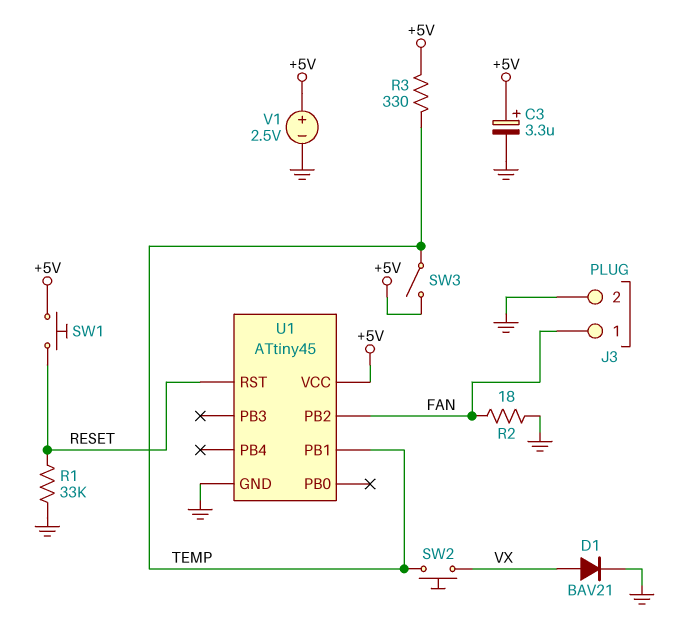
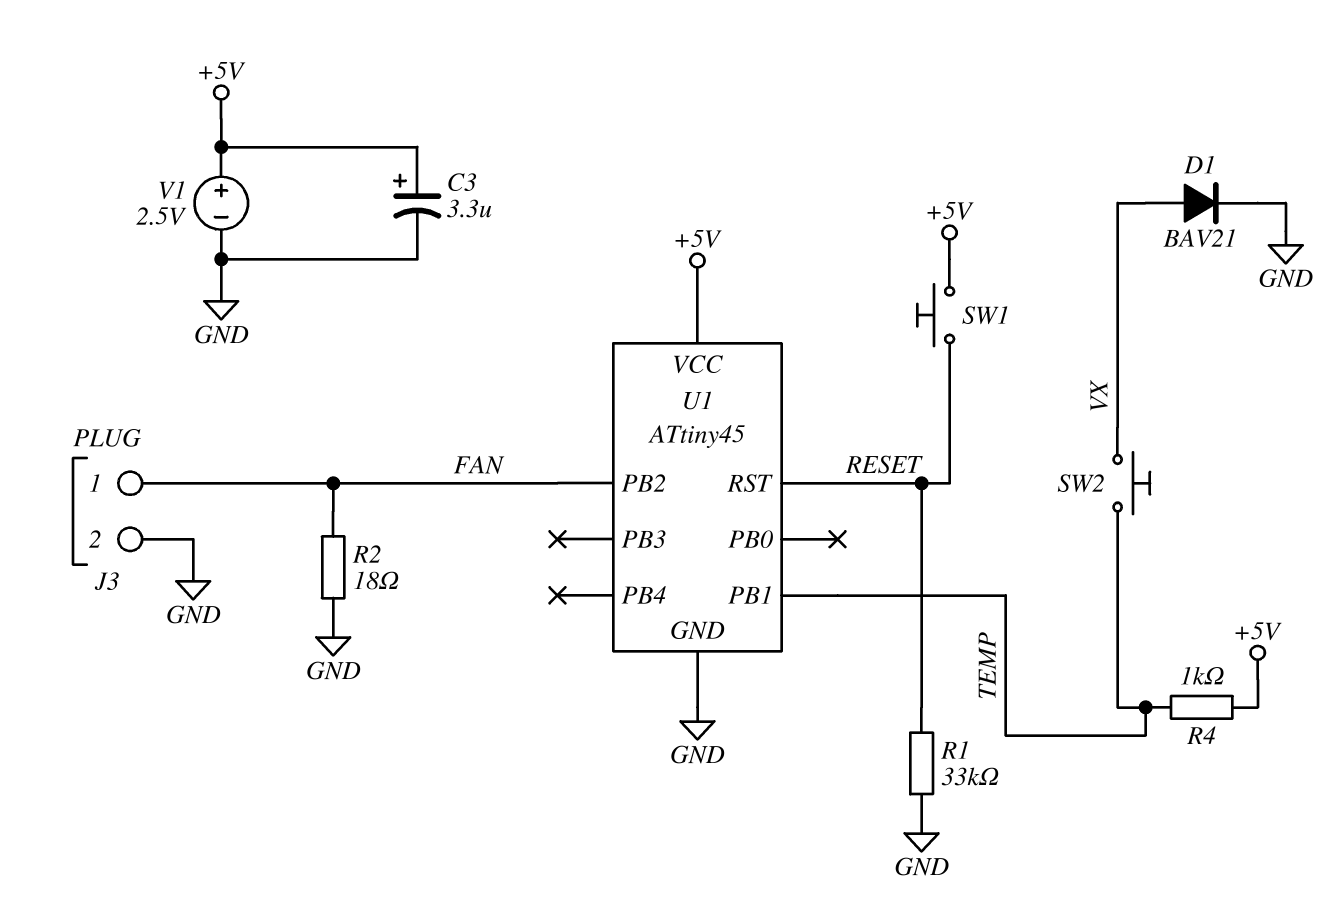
R3: 330 (+5V, TEMP) -> none
R4: none -> 1k (+5V, TEMP)
SW3: switch (+5V, TEMP) -> none

